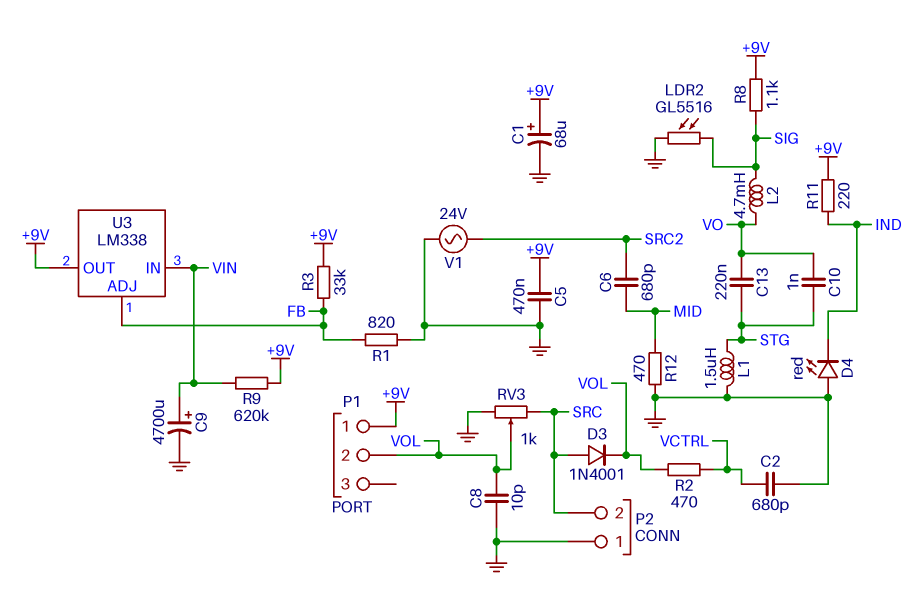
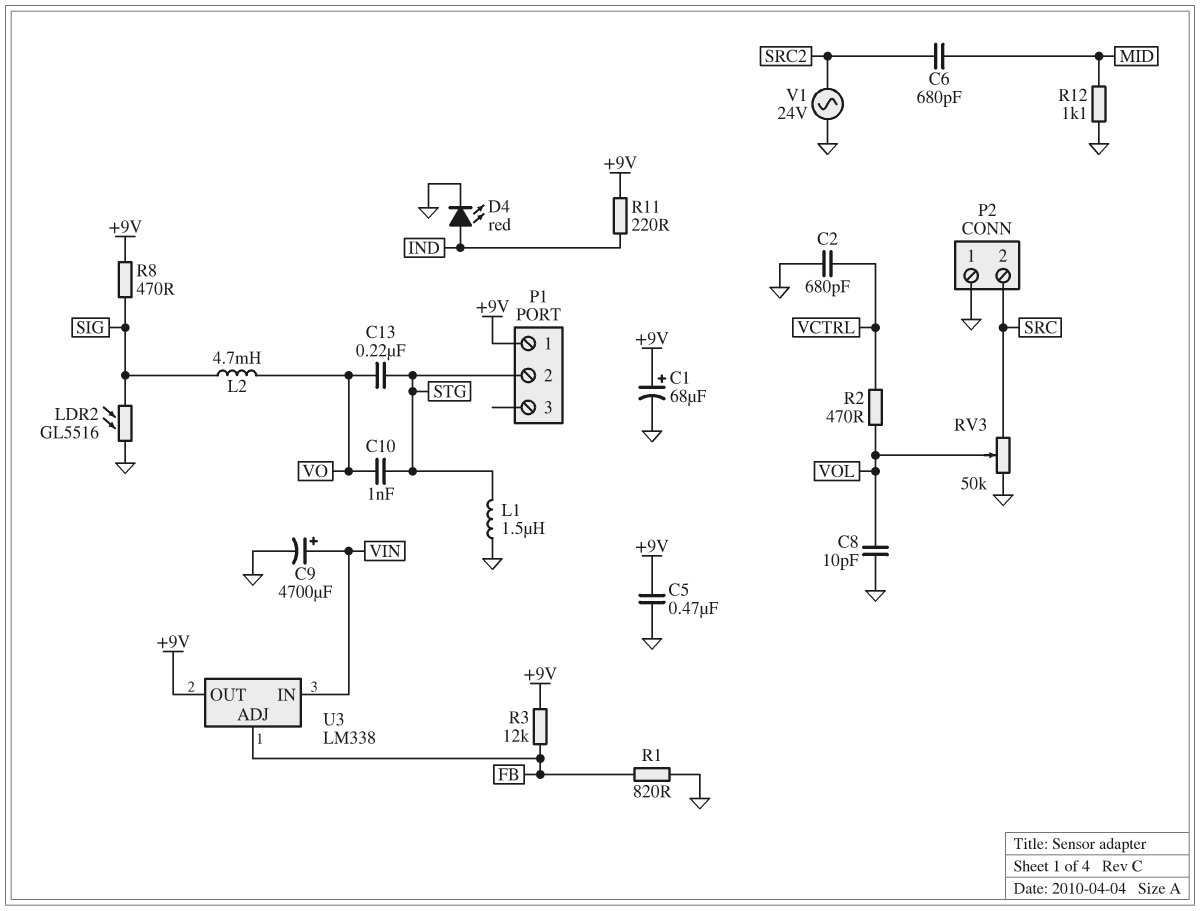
D3: diode 1N4001 (A SRC, K VOL) -> none
D4: LED red (A GND, K IND) -> LED red (A IND, K GND)
P1 pin 2: VOL -> STG
R3: 33k (+9V, FB) -> 12k (+9V, FB)
R8: 1.1k (+9V, SIG) -> 470 (+9V, SIG)
R9: 620k (+9V, VIN) -> none
R12: 470 (GND, MID) -> 1.1k (GND, MID)
RV3: 1k (GND, SRC, wiper VOL) -> 50k (GND, SRC, wiper VOL)

